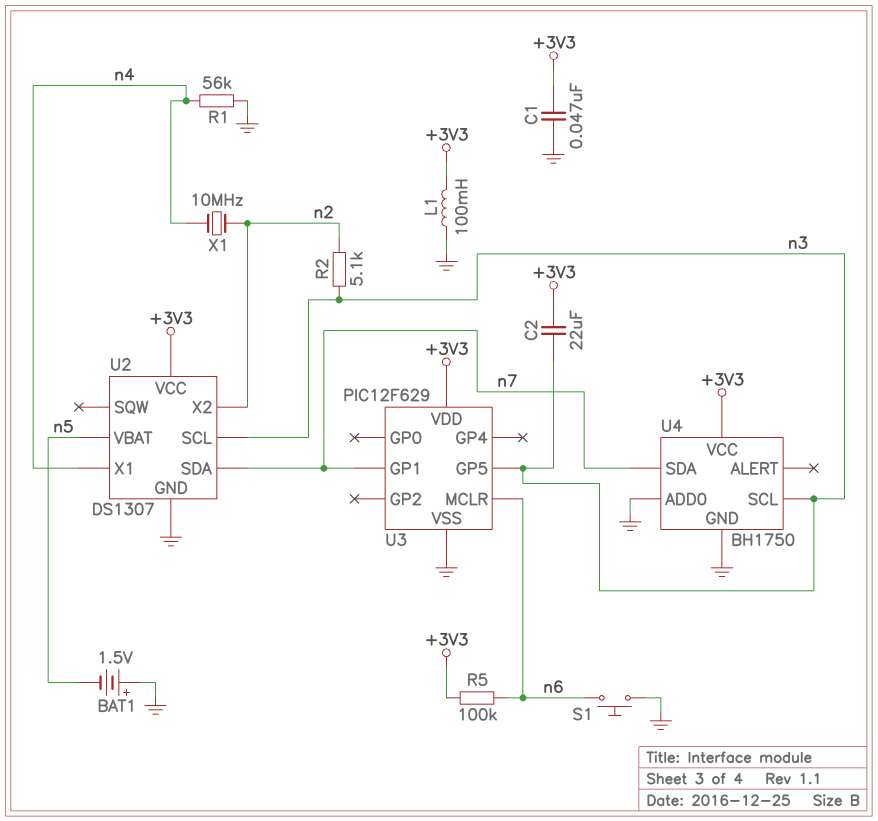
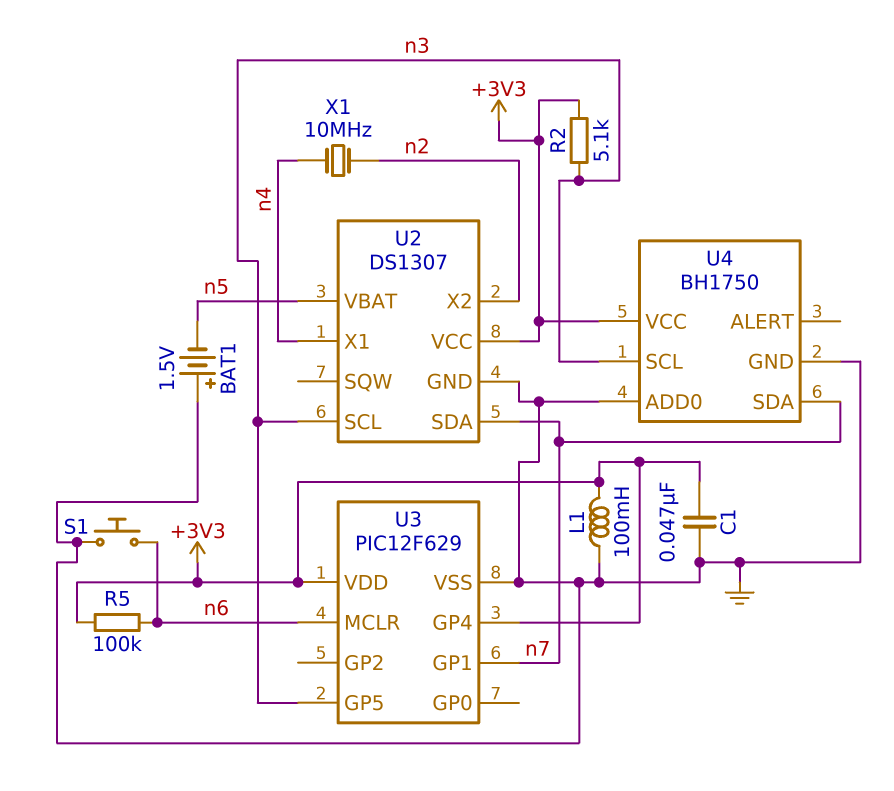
C2: 22uF (+3V3, n3) -> none
R1: 56k (GND, n4) -> none
R2: 5.1k (n2, n3) -> 5.1k (+3V3, n3)
U3 pin GP4: none -> +3V3

